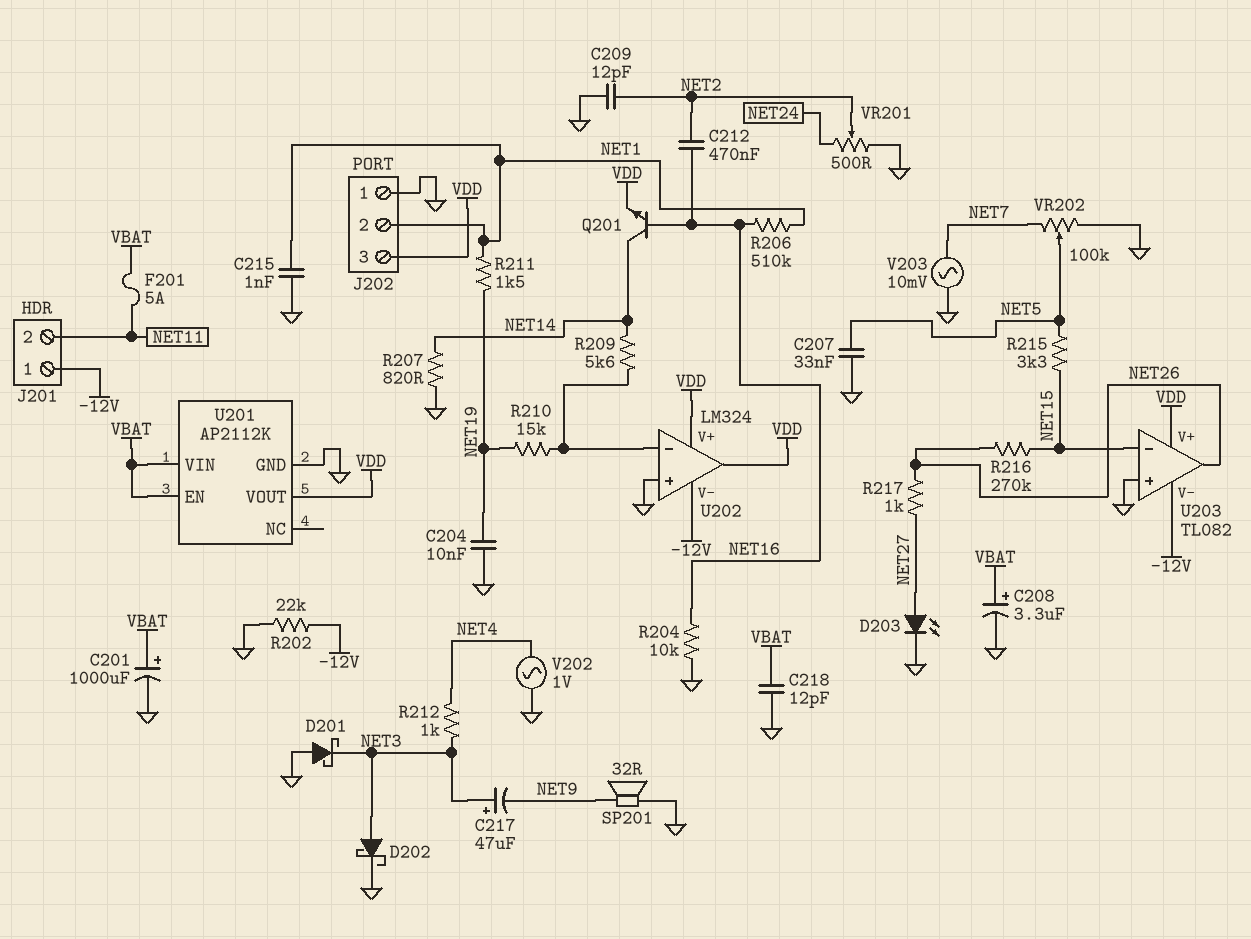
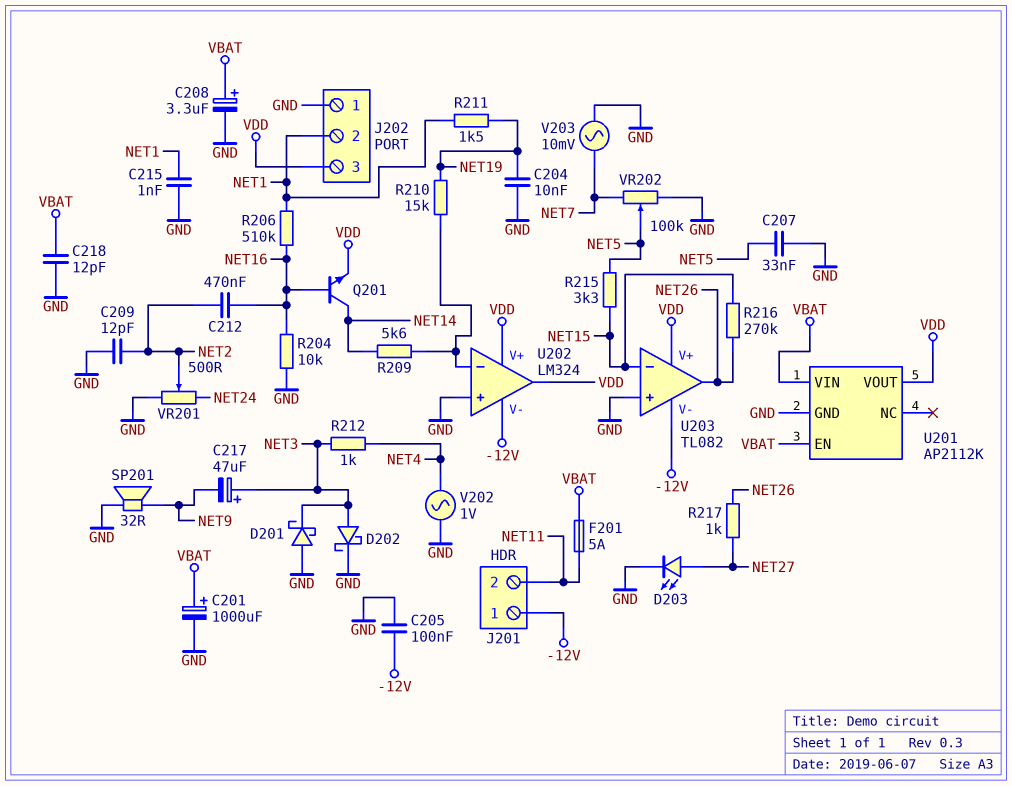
C205: none -> 100nF (-12V, GND)
R202: 22k (-12V, GND) -> none
R207: 820 (GND, NET14) -> none

